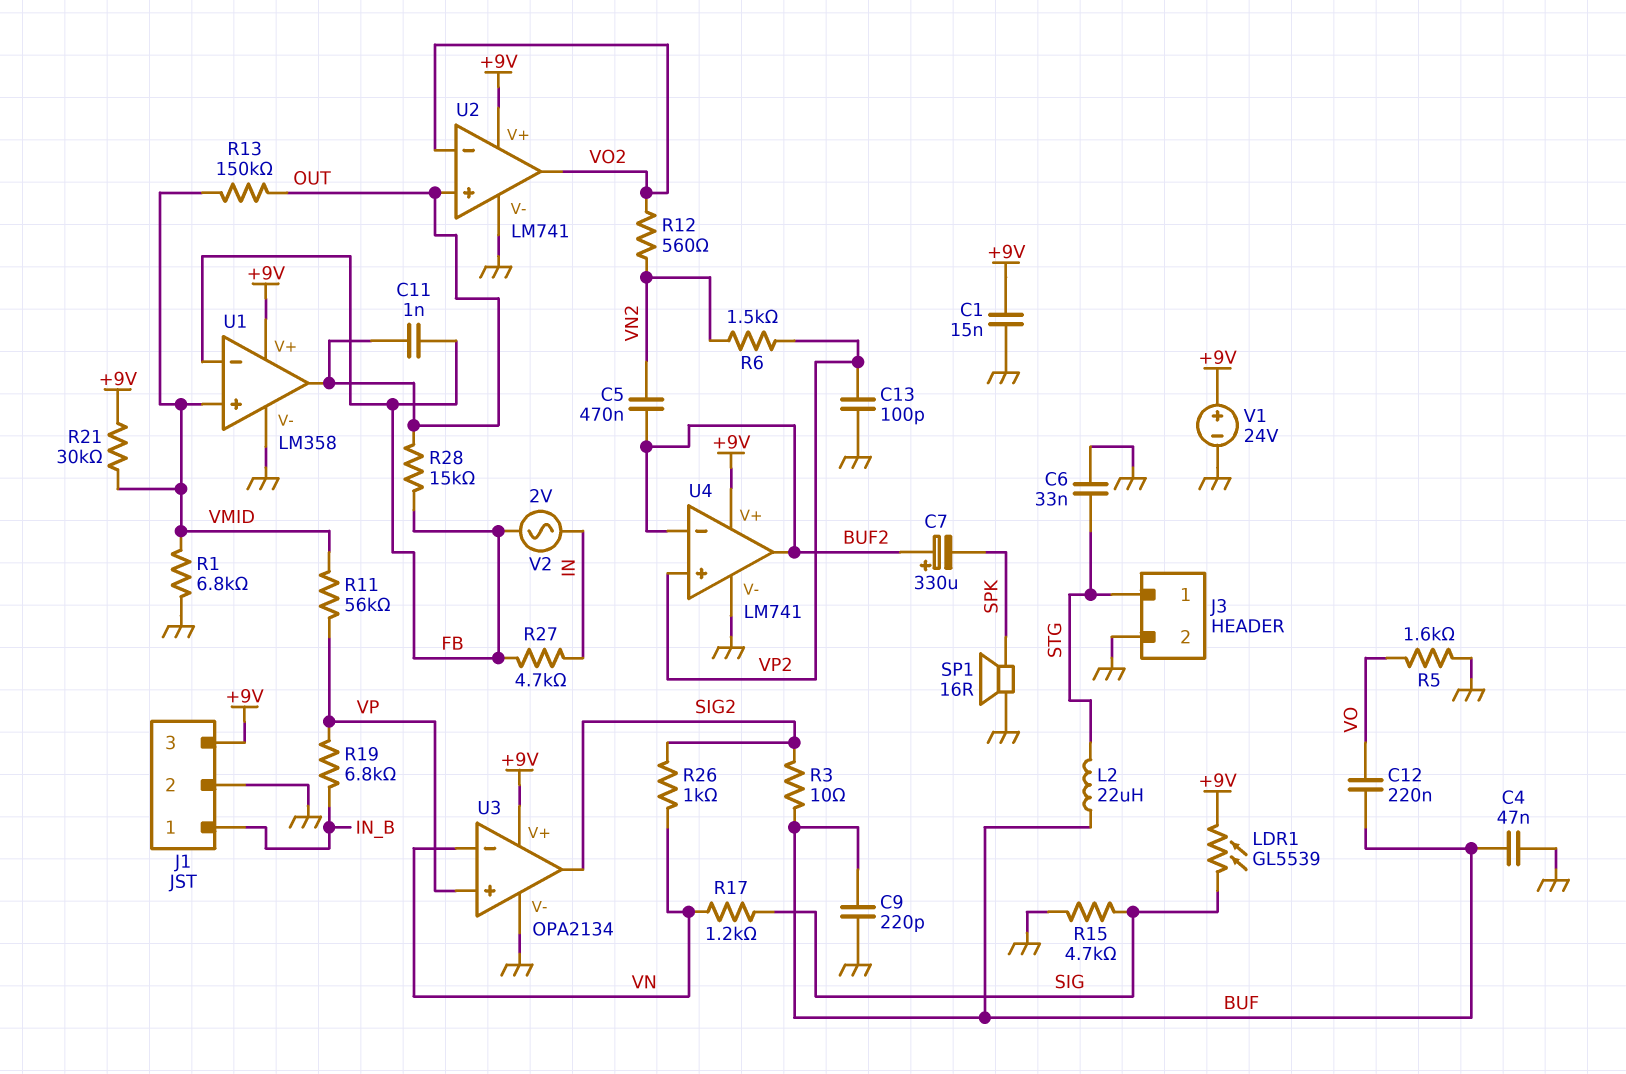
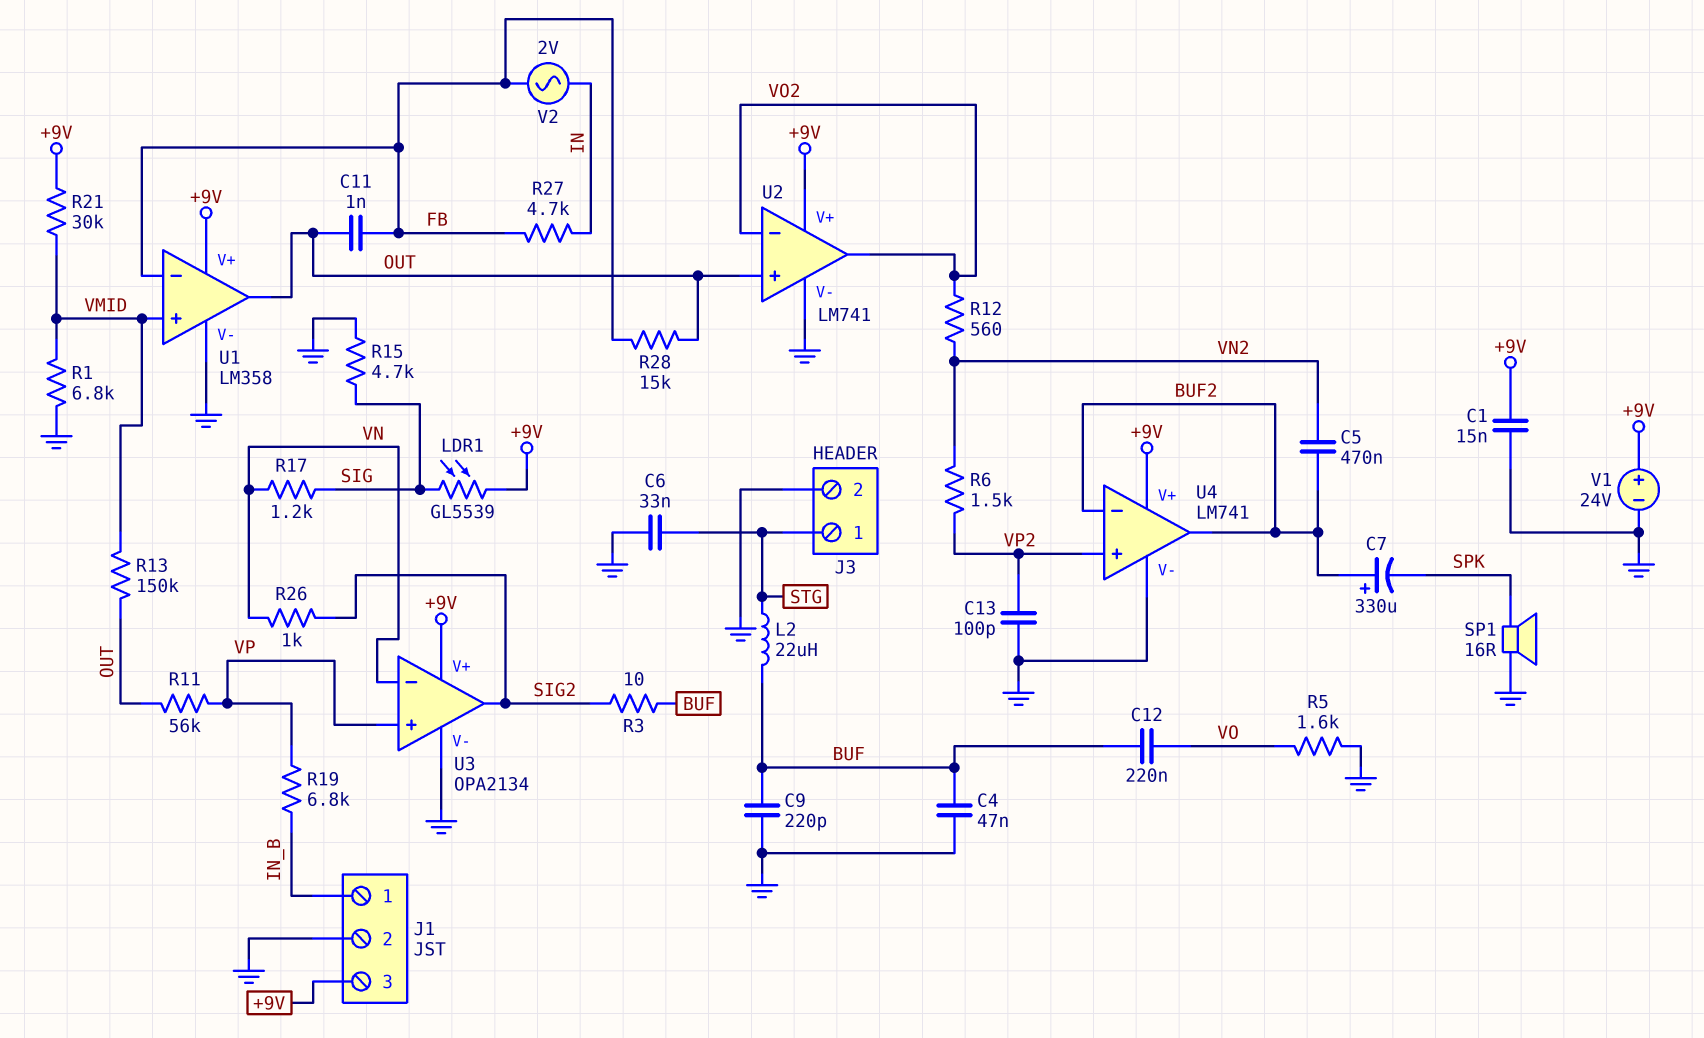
R11: 56k (VMID, VP) -> 56k (OUT, VP)

